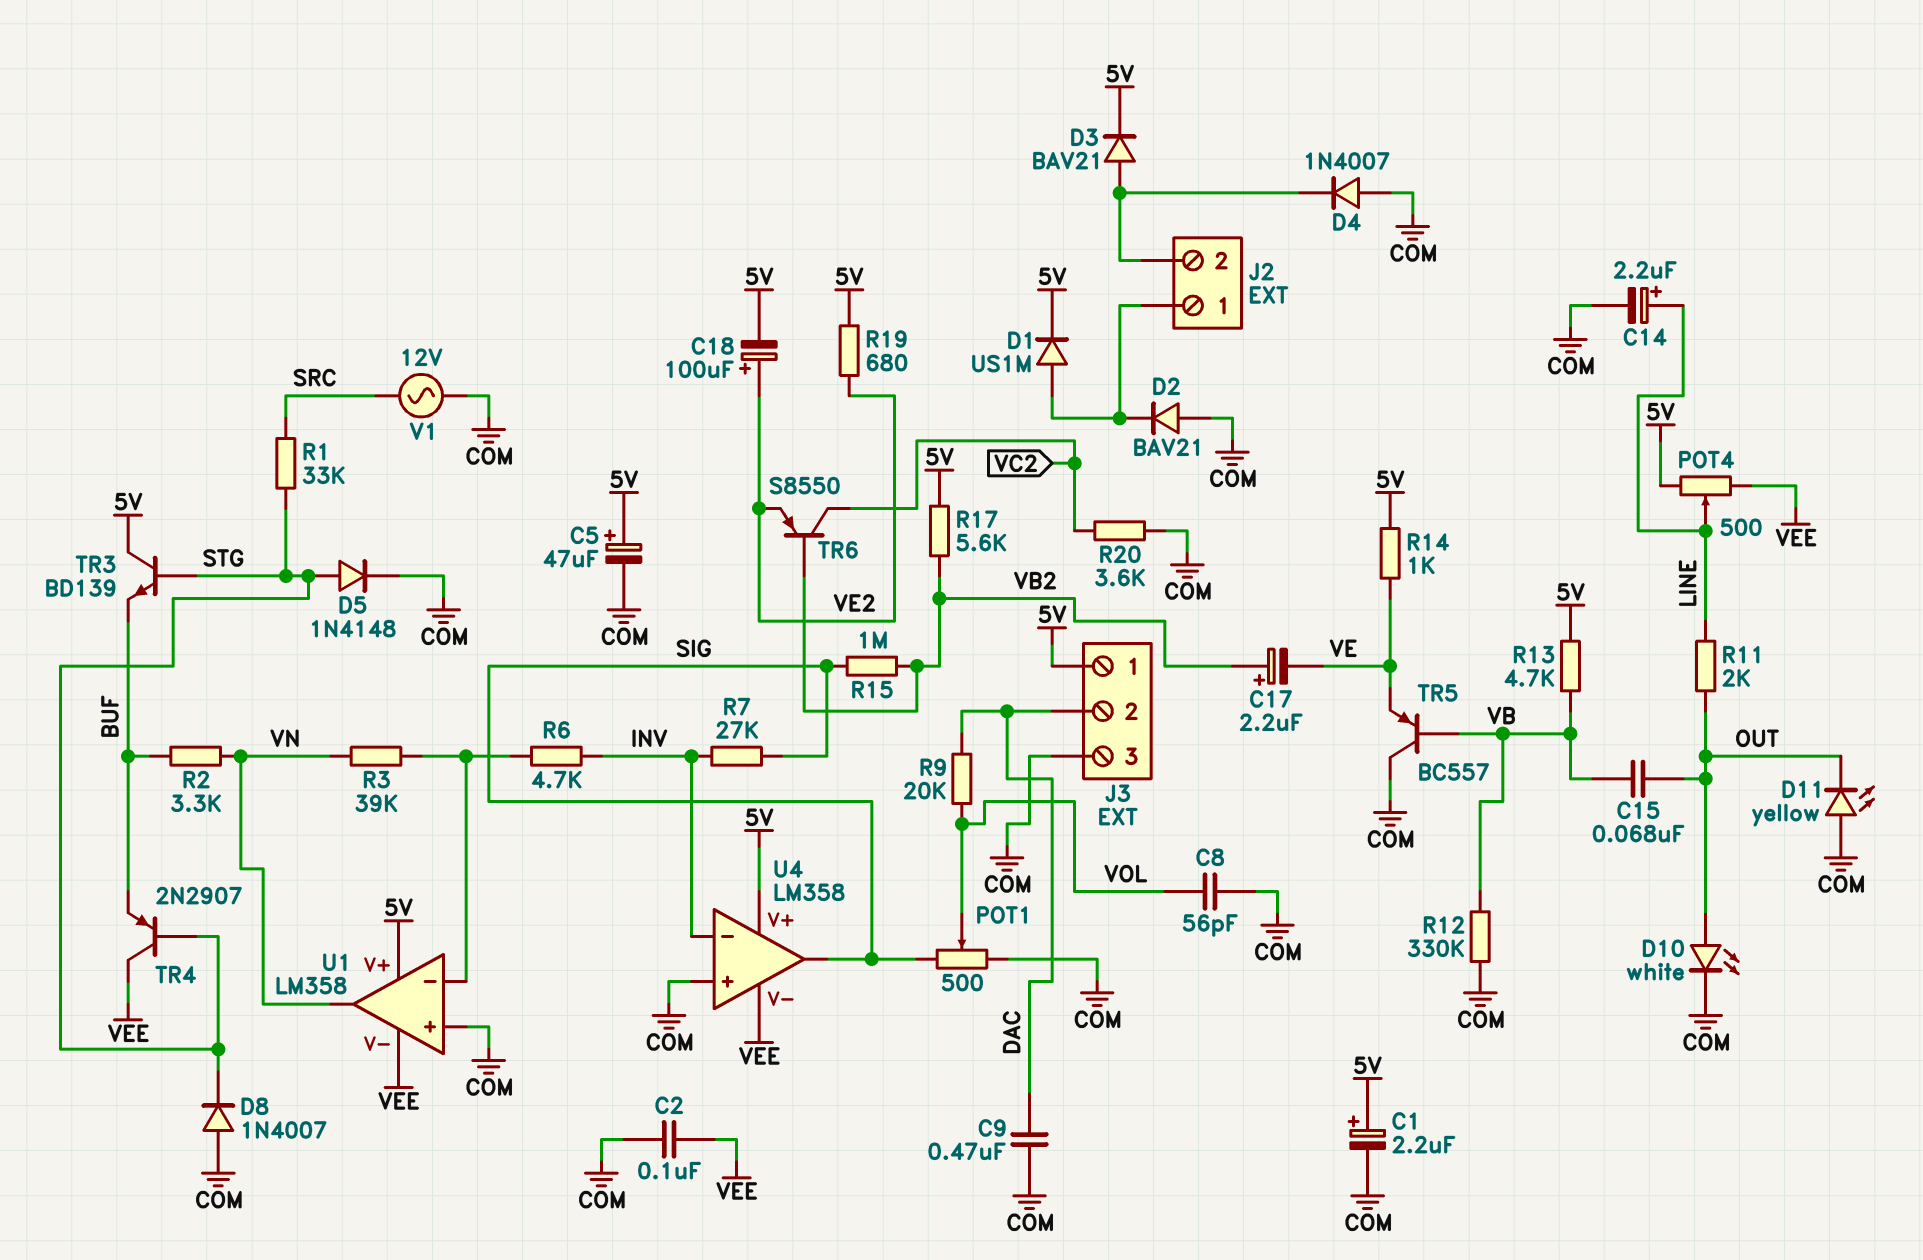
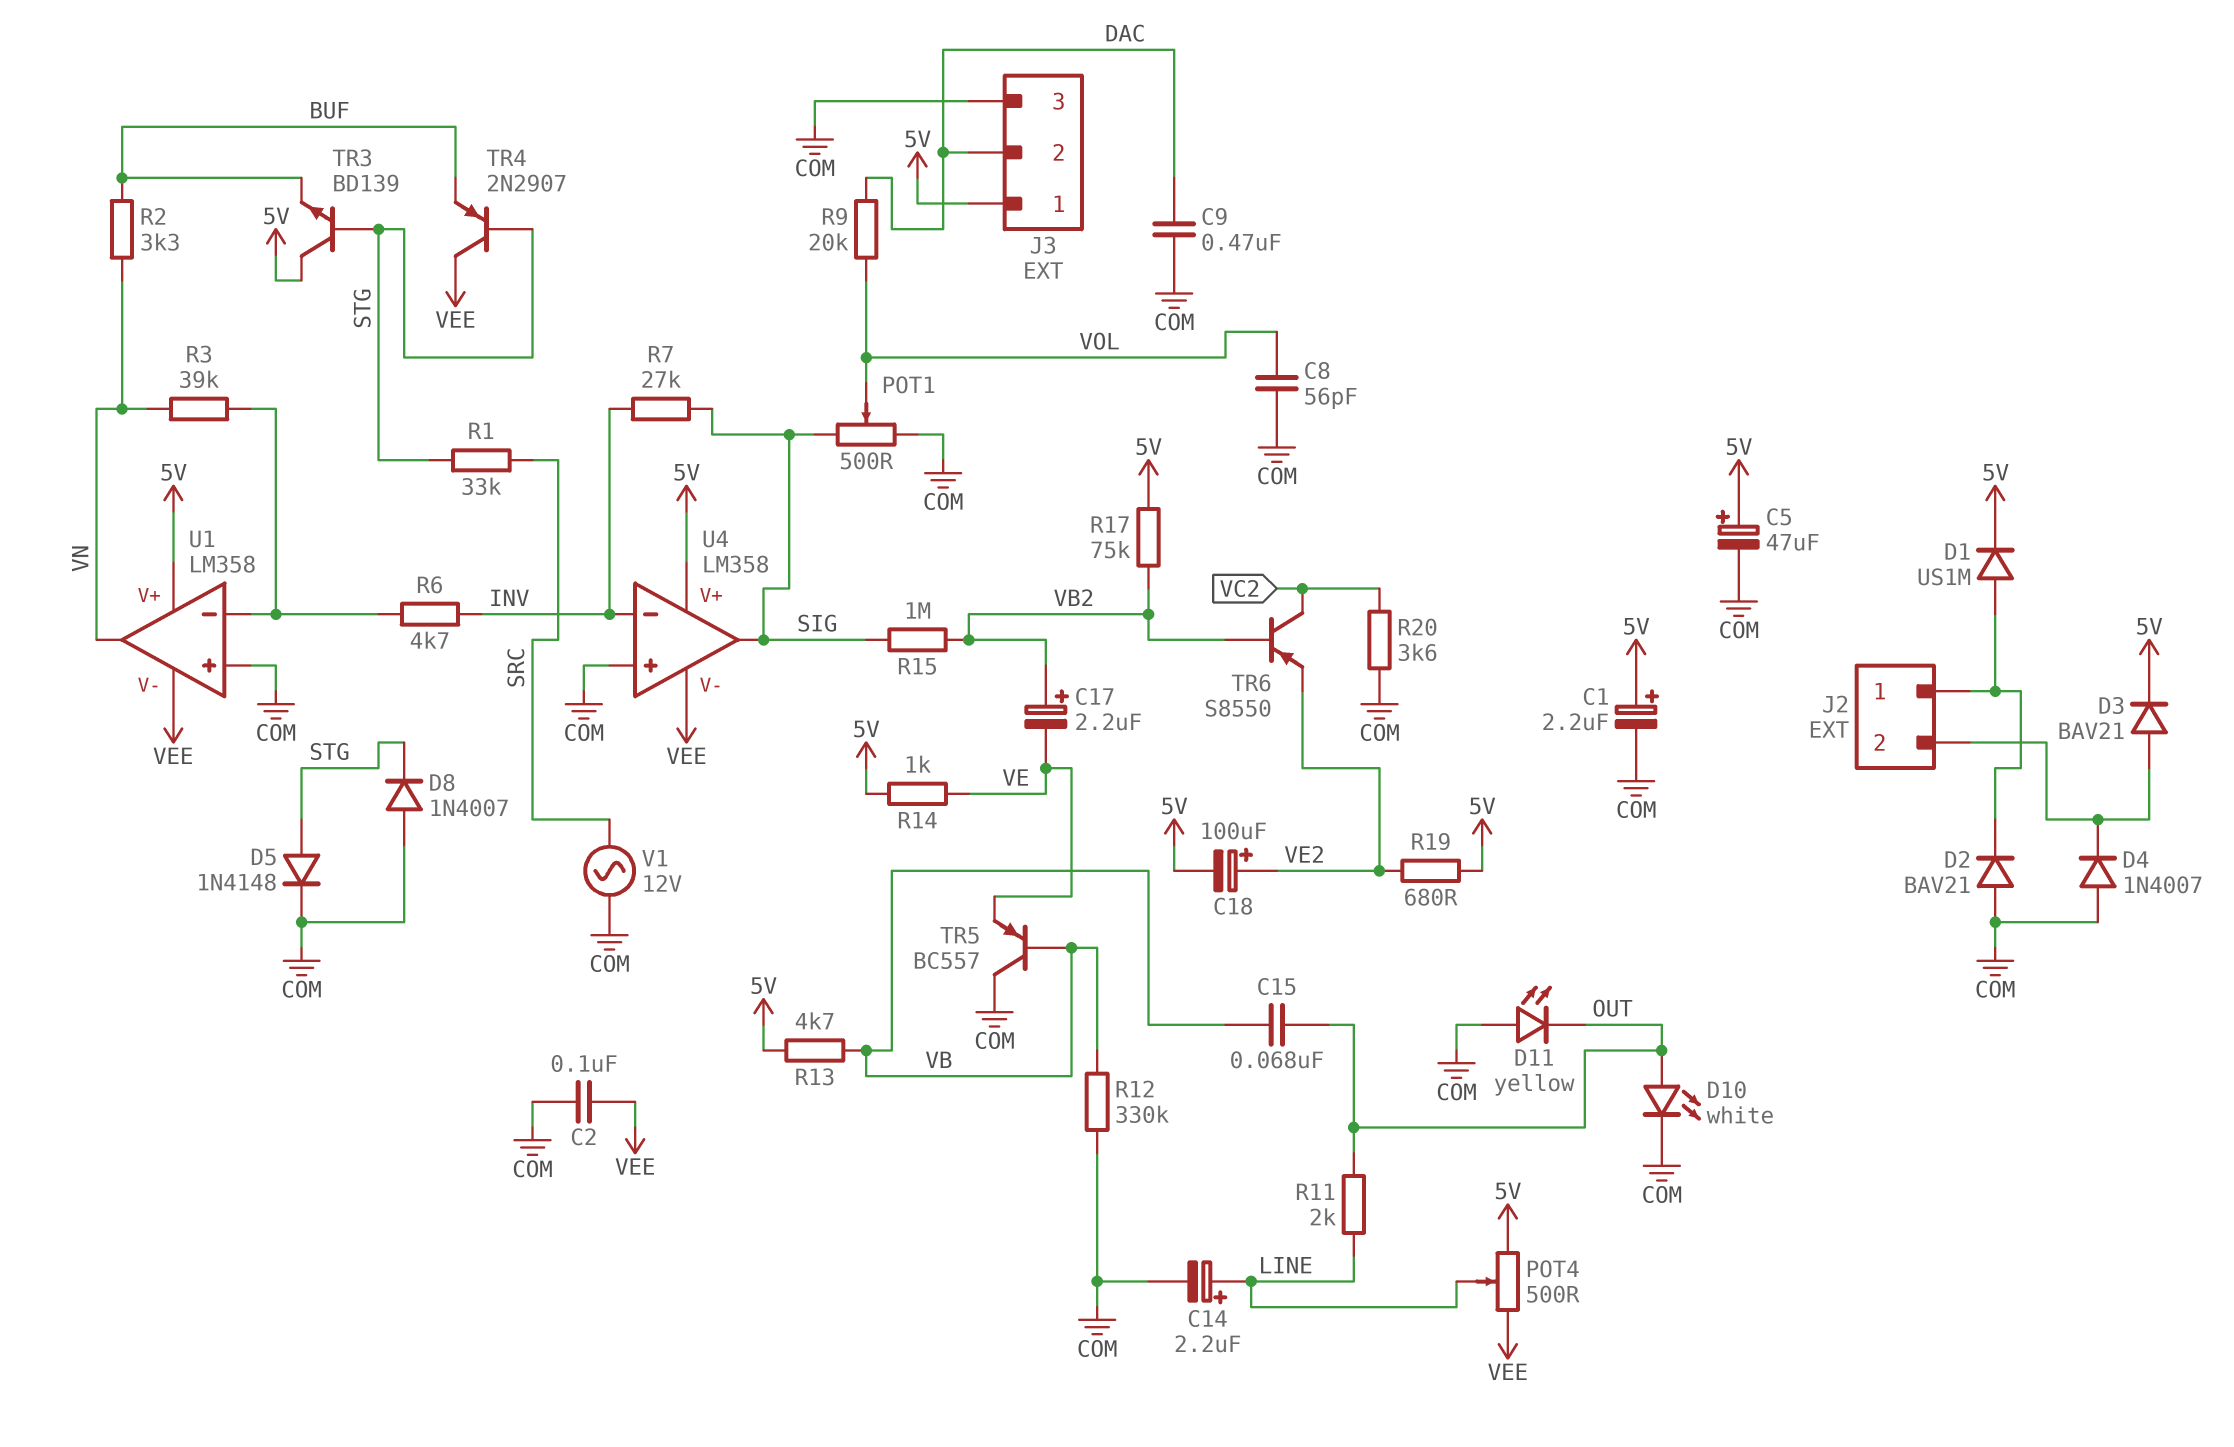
R17: 5.6k (5V, VB2) -> 75k (5V, VB2)

